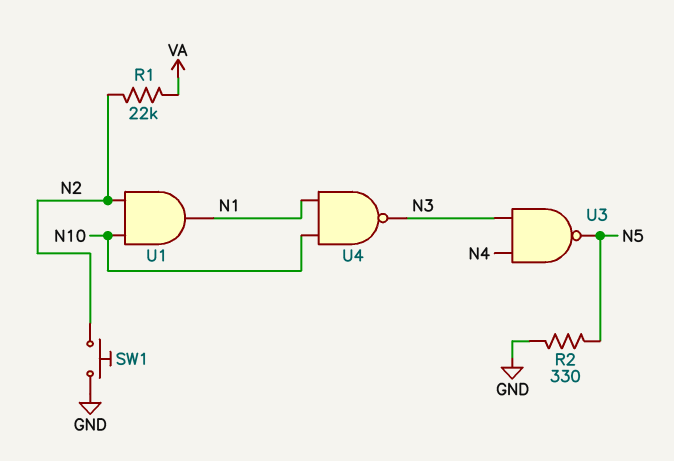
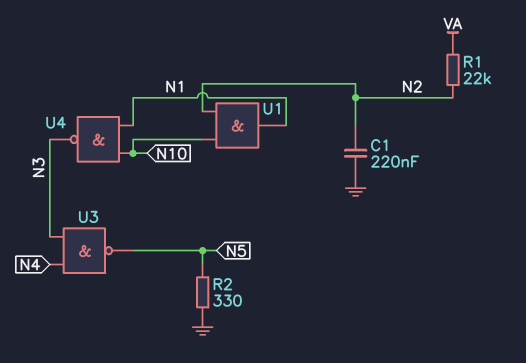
C1: none -> 220nF (GND, N2)
SW1: button (GND, N2) -> none

